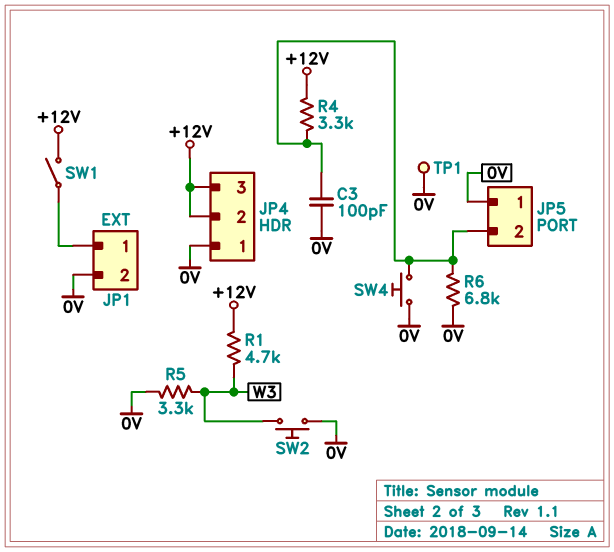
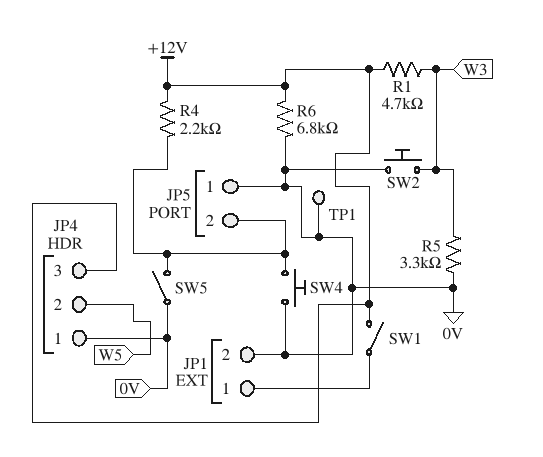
C3: 100pF (0V, JP5/2) -> none
JP4 pin 2: +12V -> W5
R4: 3.3k (+12V, JP5/2) -> 2.2k (+12V, JP5/2)
R6: 6.8k (0V, JP5/2) -> 6.8k (+12V, 0V)
SW5: none -> switch (0V, JP5/2)

